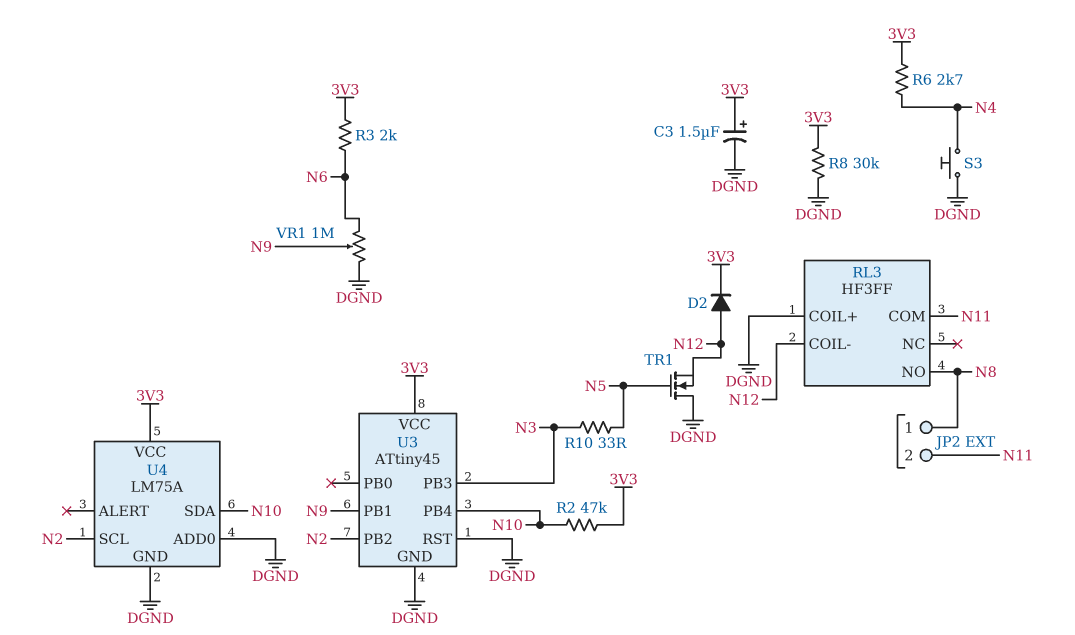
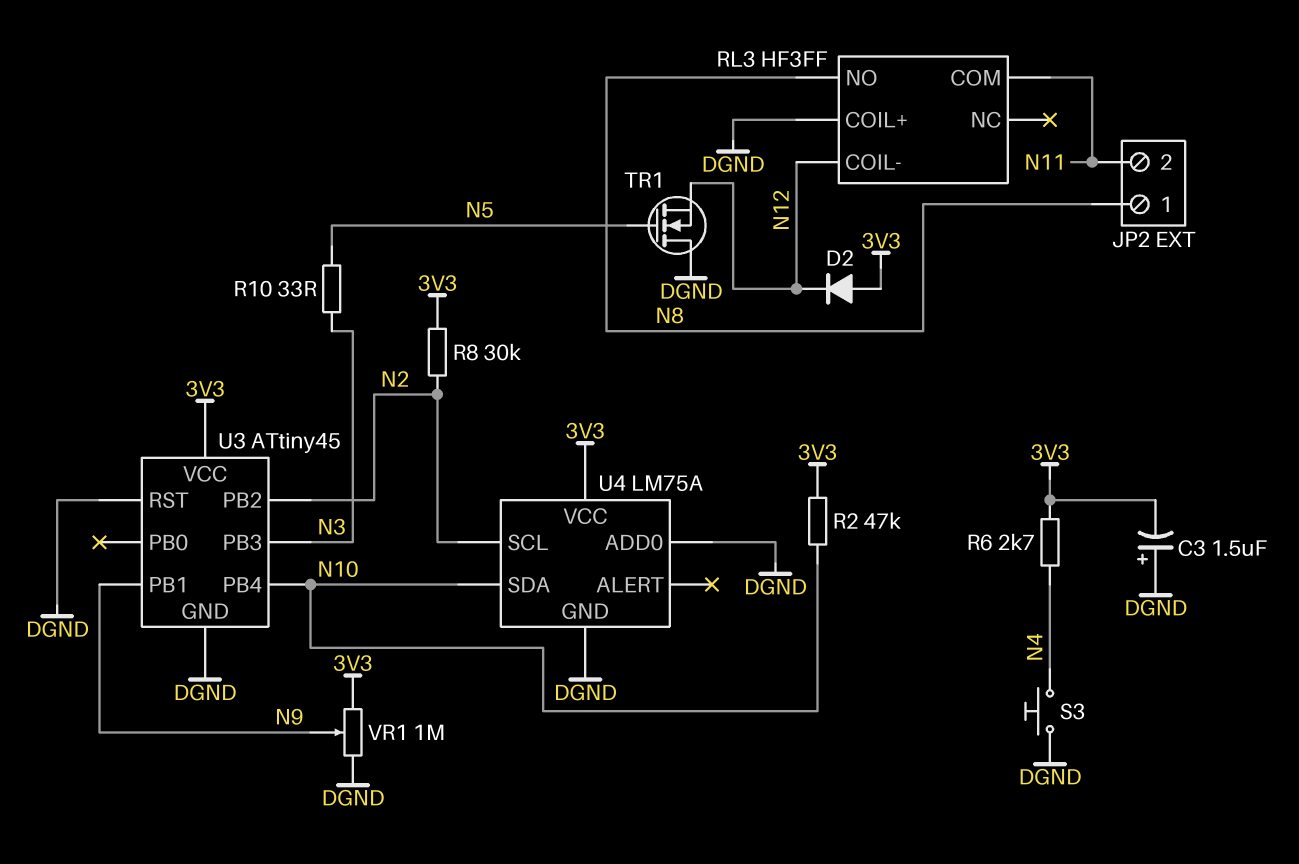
C3: 1.5uF (plus 3V3, minus DGND) -> 1.5uF (plus DGND, minus 3V3)
D2: diode (A N12, K 3V3) -> diode (A 3V3, K N12)
R3: 2k (3V3, N6) -> none
R8: 30k (3V3, DGND) -> 30k (3V3, N2)
VR1: 1M (DGND, N6, wiper N9) -> 1M (3V3, DGND, wiper N9)

